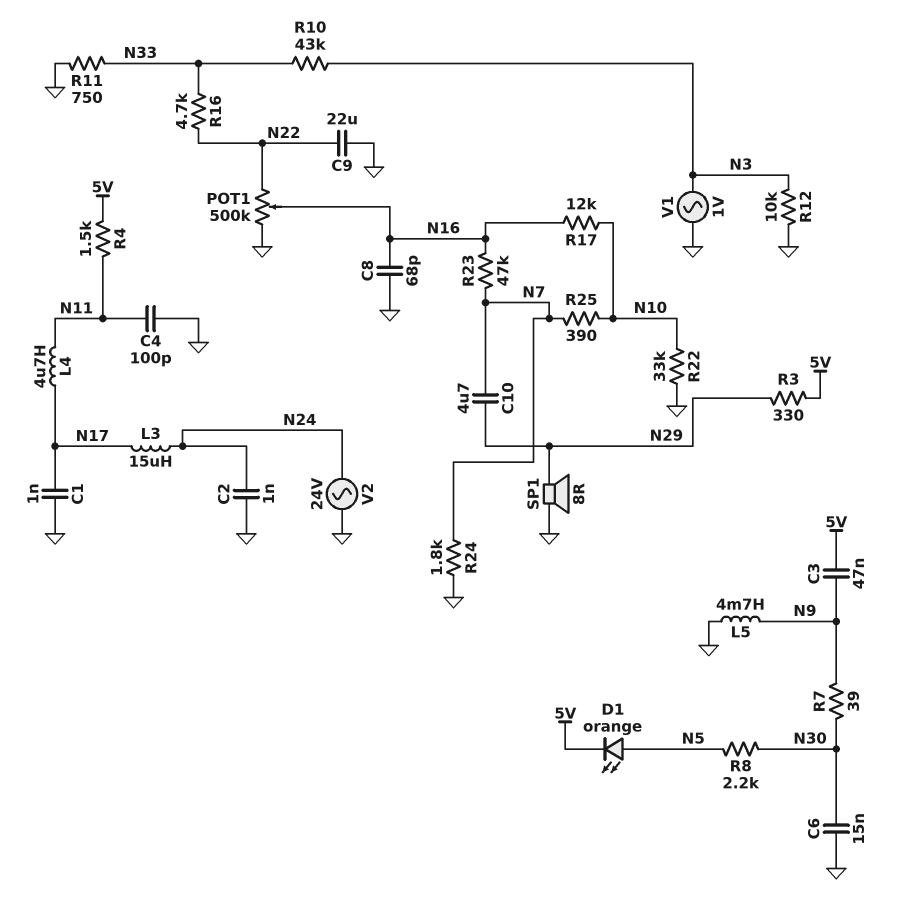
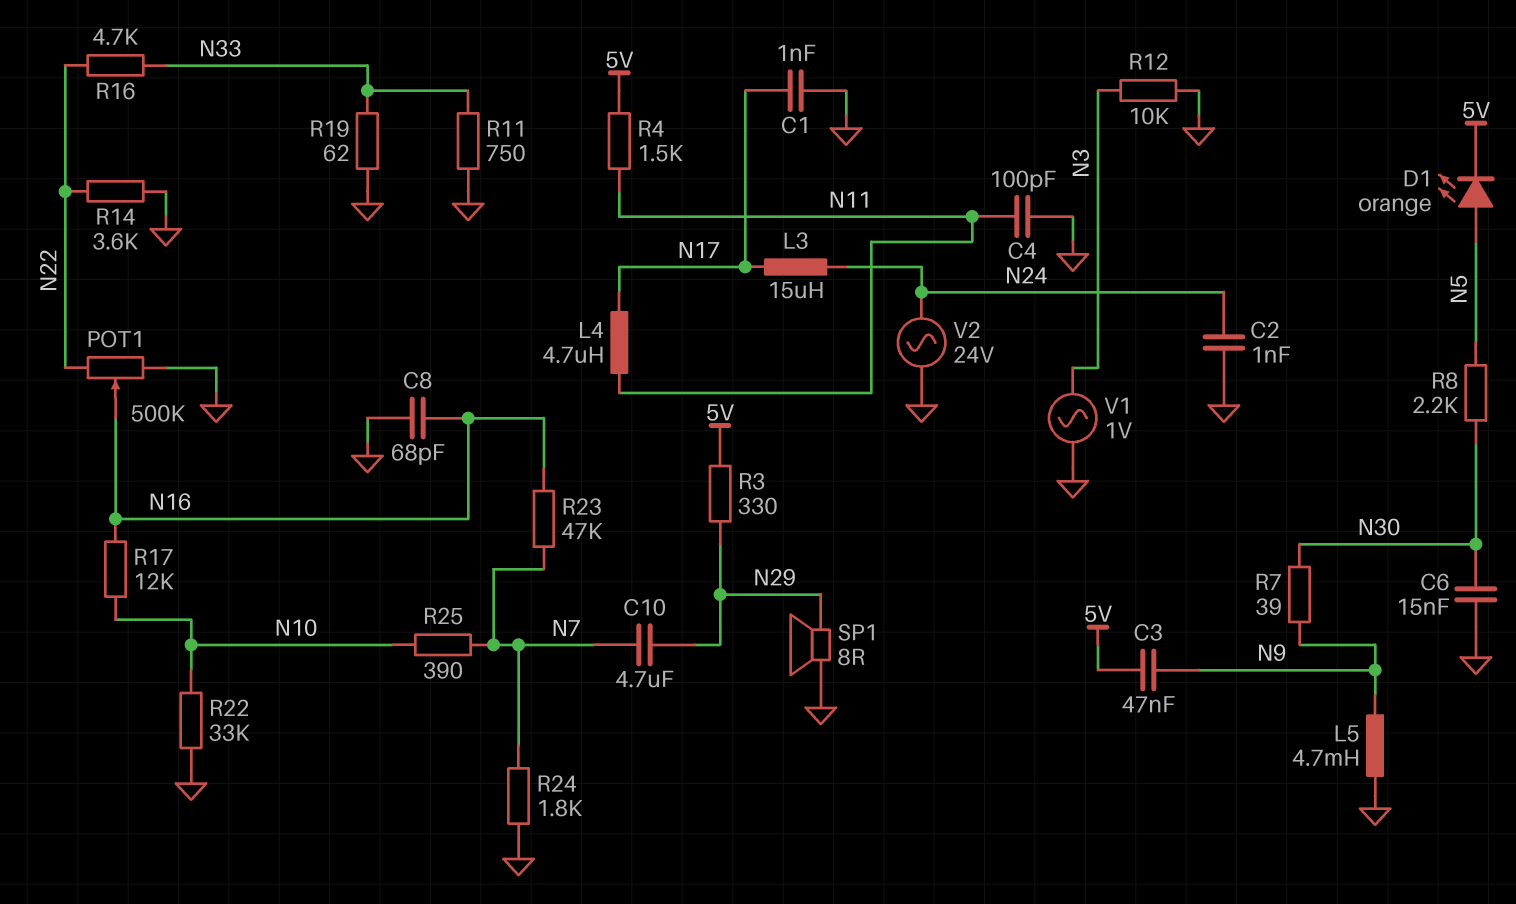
C9: 22uF (GND, N22) -> none
R10: 43k (N3, N33) -> none
R14: none -> 3.6k (GND, N22)
R19: none -> 62 (GND, N33)

